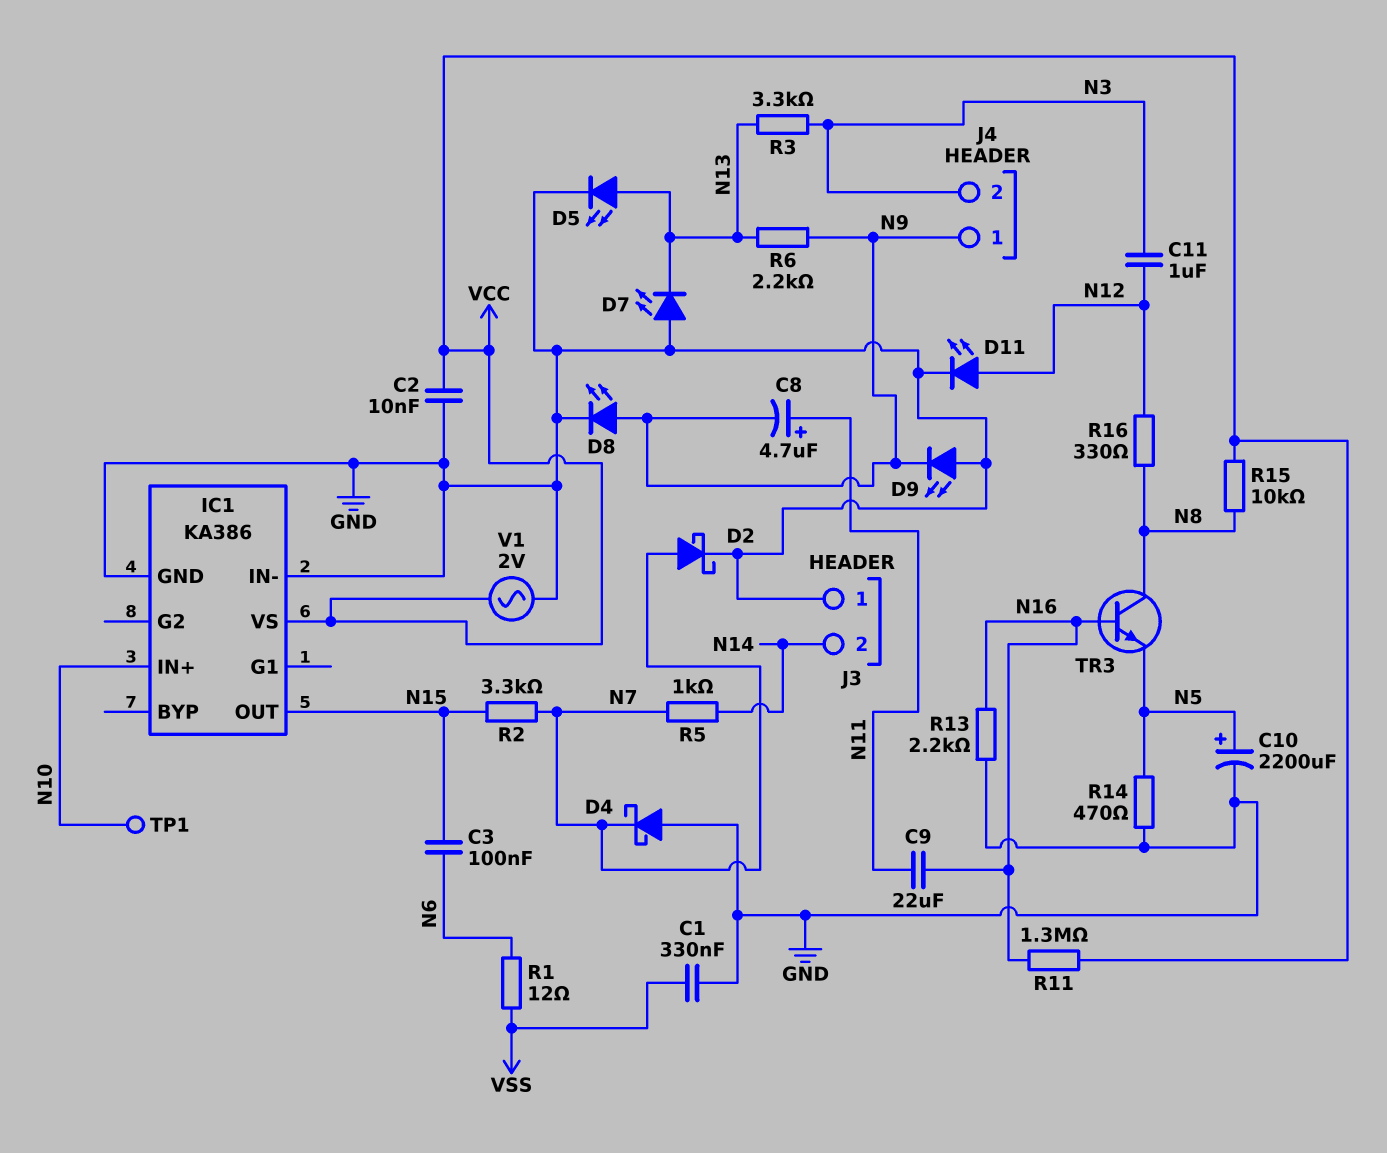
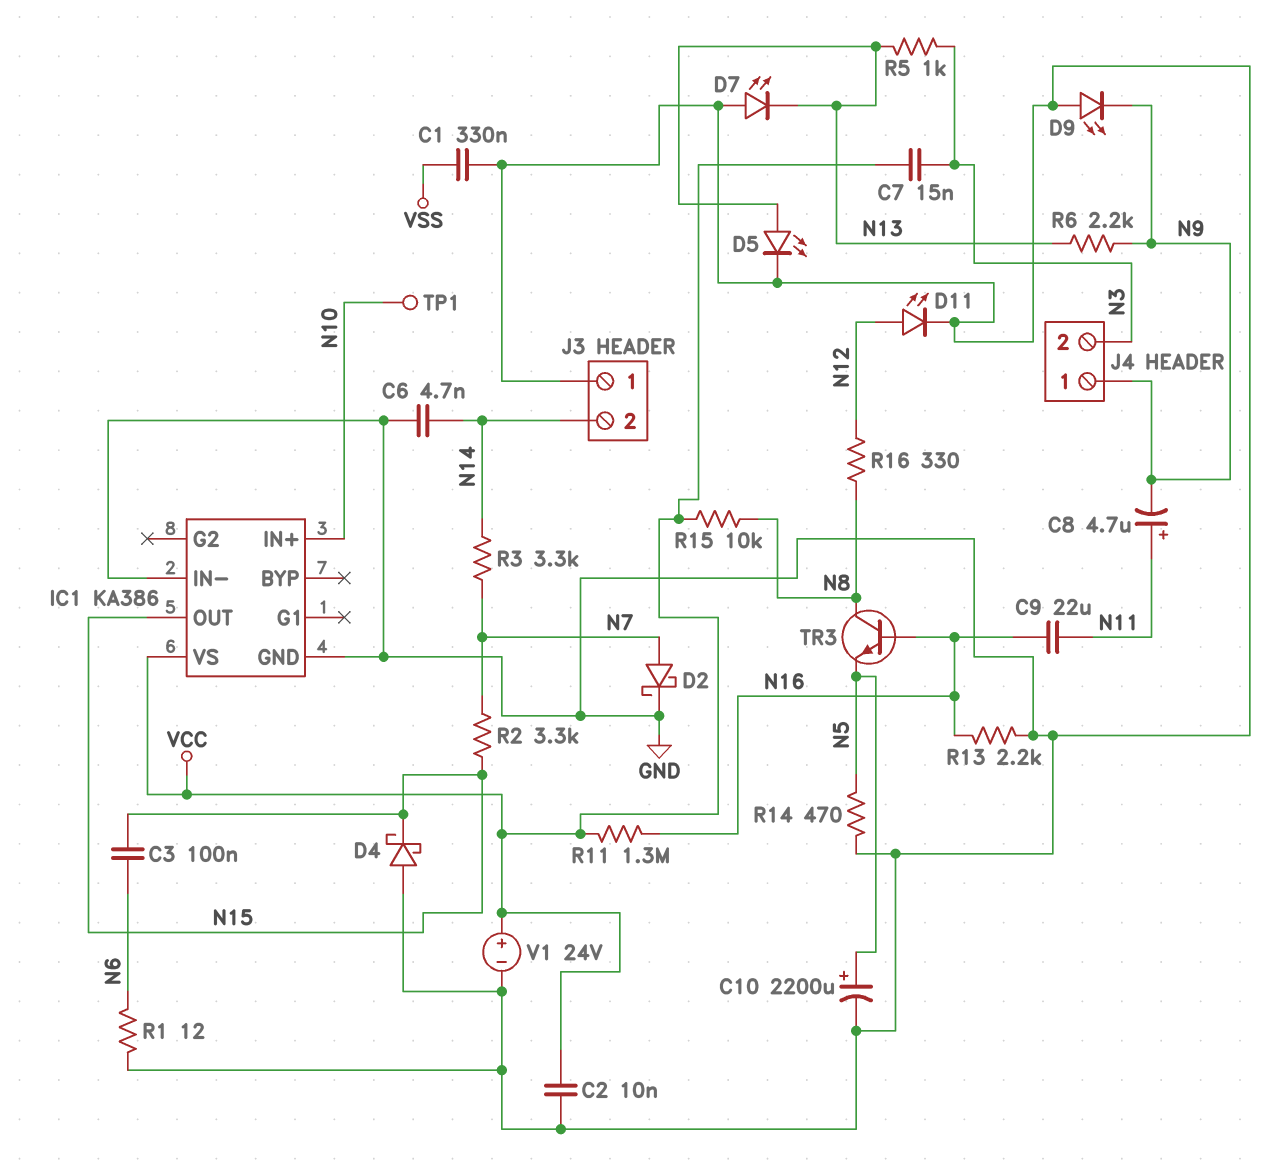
C6: none -> 4.7nF (GND, N14)
C7: none -> 15nF (N3, VCC)
C11: 1uF (N3, N12) -> none
D4: schottky (A GND, K N7) -> schottky (A GND, K N15)
D8: LED (A N9, K GND) -> none
R1: 12 (N6, VSS) -> 12 (GND, N6)
R3: 3.3k (N3, N13) -> 3.3k (N7, N14)
R5: 1k (N7, N14) -> 1k (N3, N13)
V1: AC 2V (GND, VCC) -> 24V (plus VCC, minus GND)

